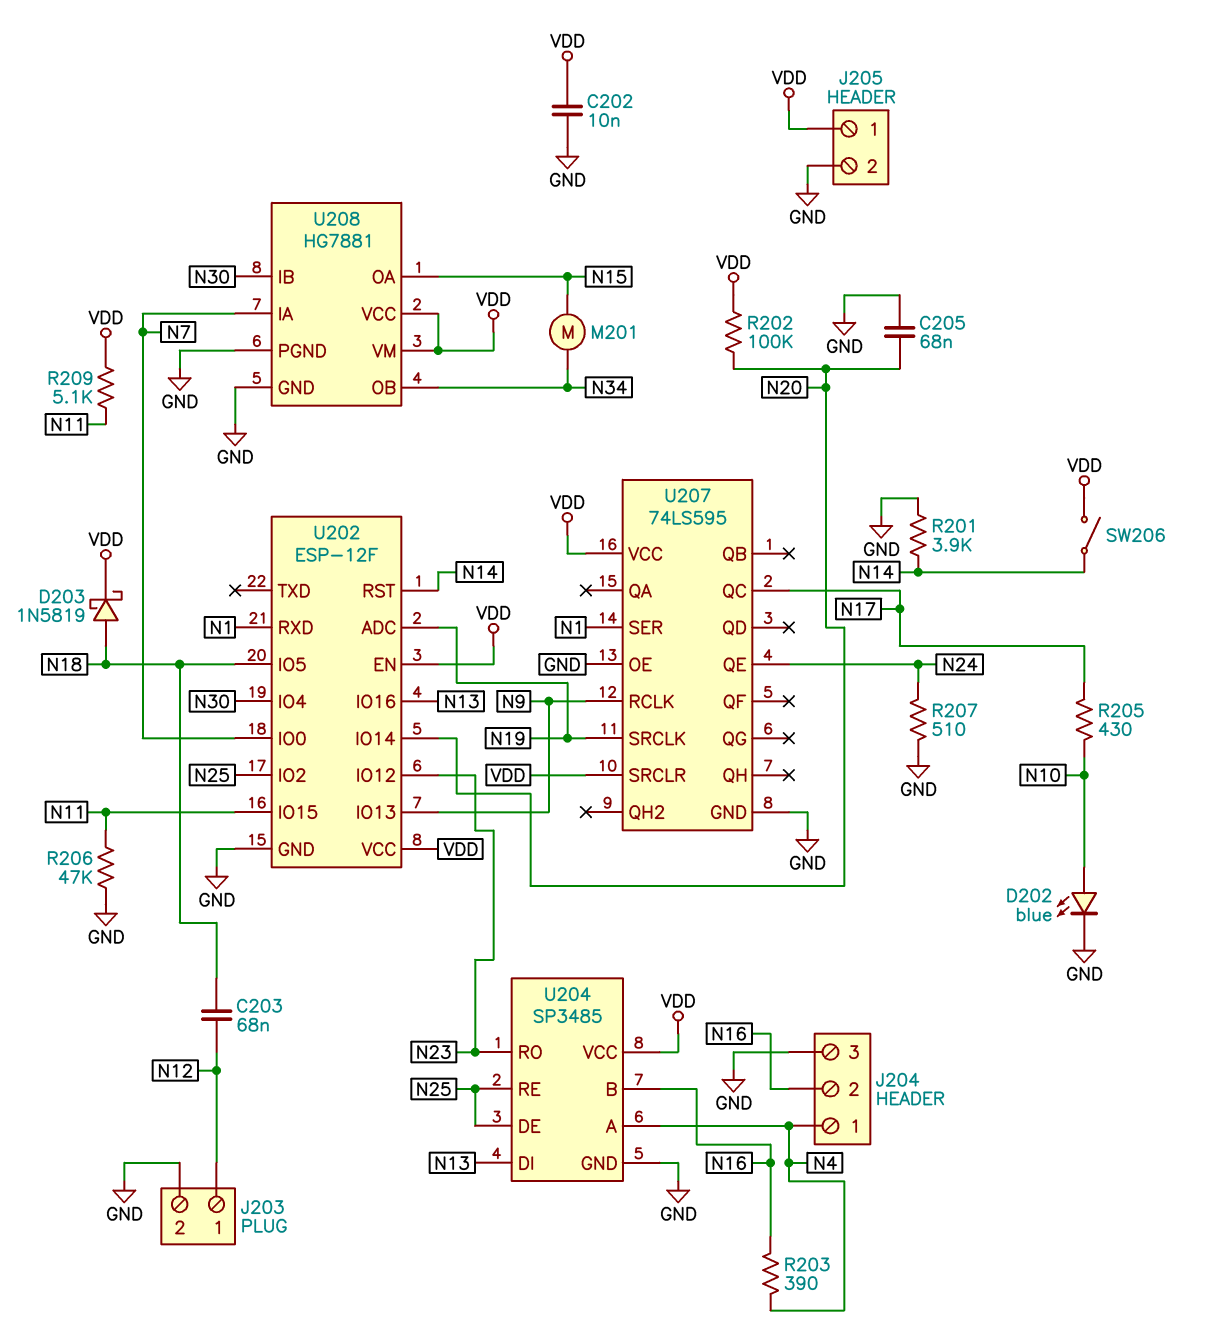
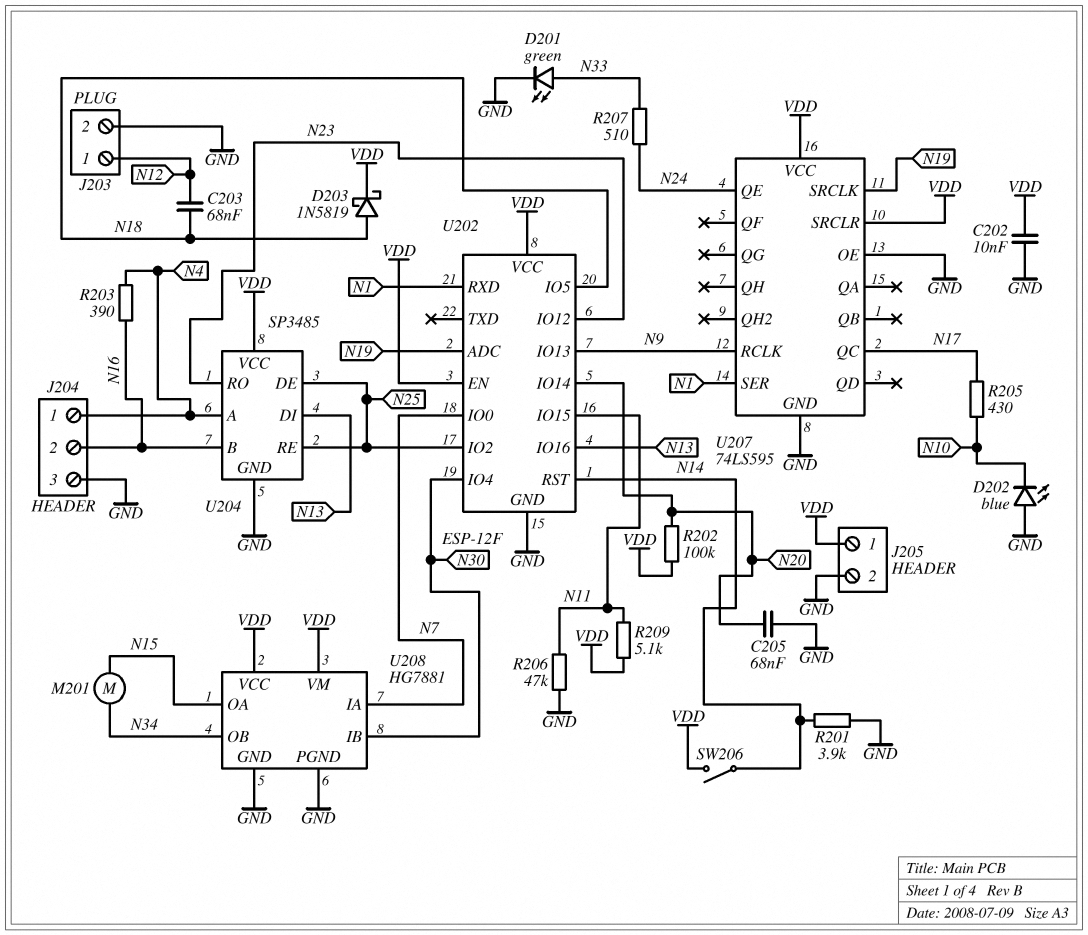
D201: none -> LED green (A N33, K GND)
D202: LED blue (A N10, K GND) -> LED blue (A GND, K N10)
R207: 510 (GND, N24) -> 510 (N24, N33)

